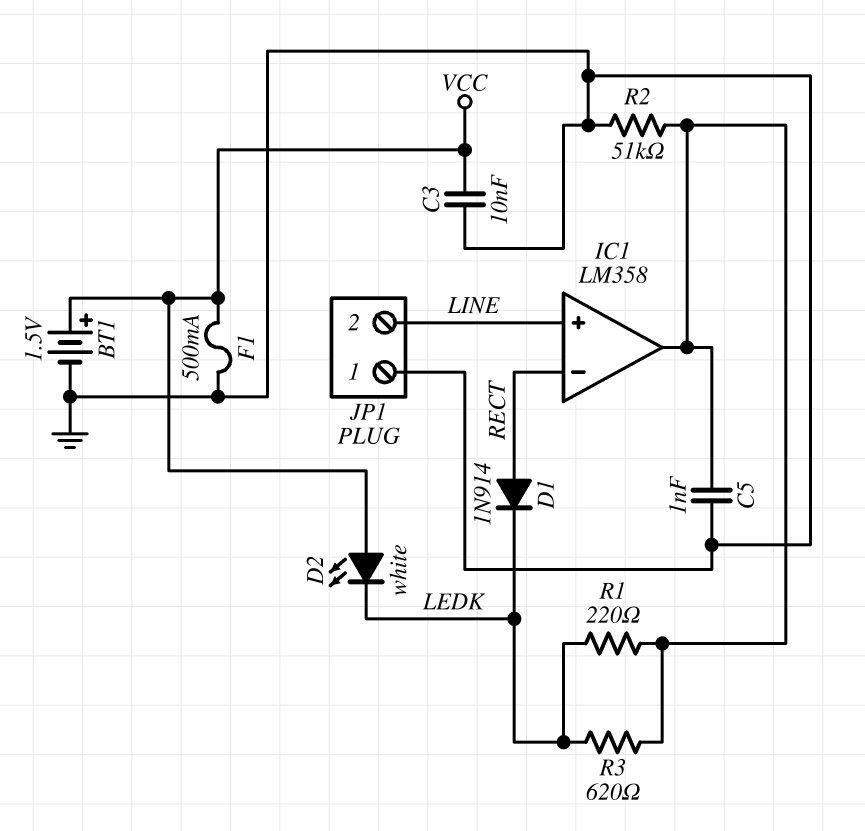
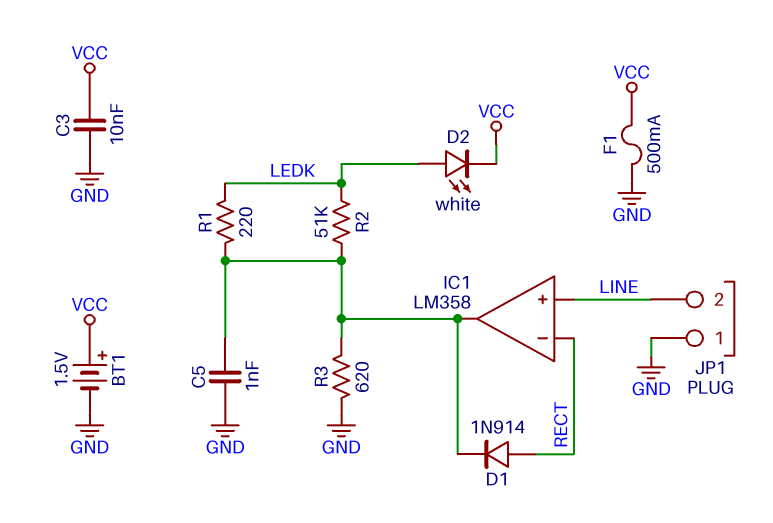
D1: diode 1N914 (A RECT, K LEDK) -> diode 1N914 (A RECT, K IC1/out)
D2: LED white (A VCC, K LEDK) -> LED white (A LEDK, K VCC)
R2: 51k (GND, IC1/out) -> 51k (IC1/out, LEDK)
R3: 620 (IC1/out, LEDK) -> 620 (GND, IC1/out)

